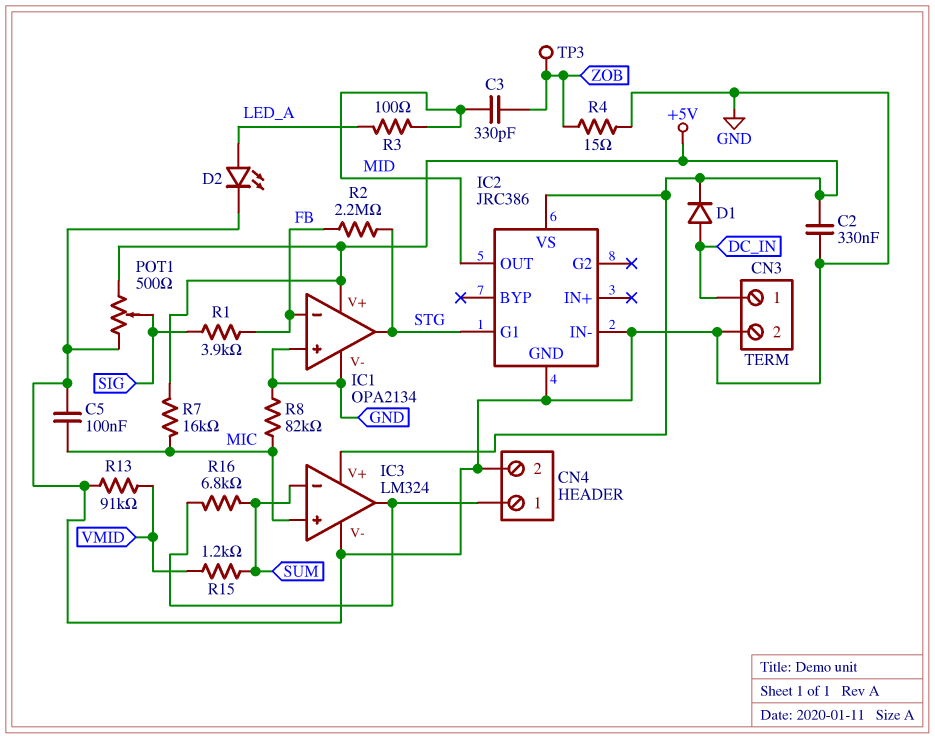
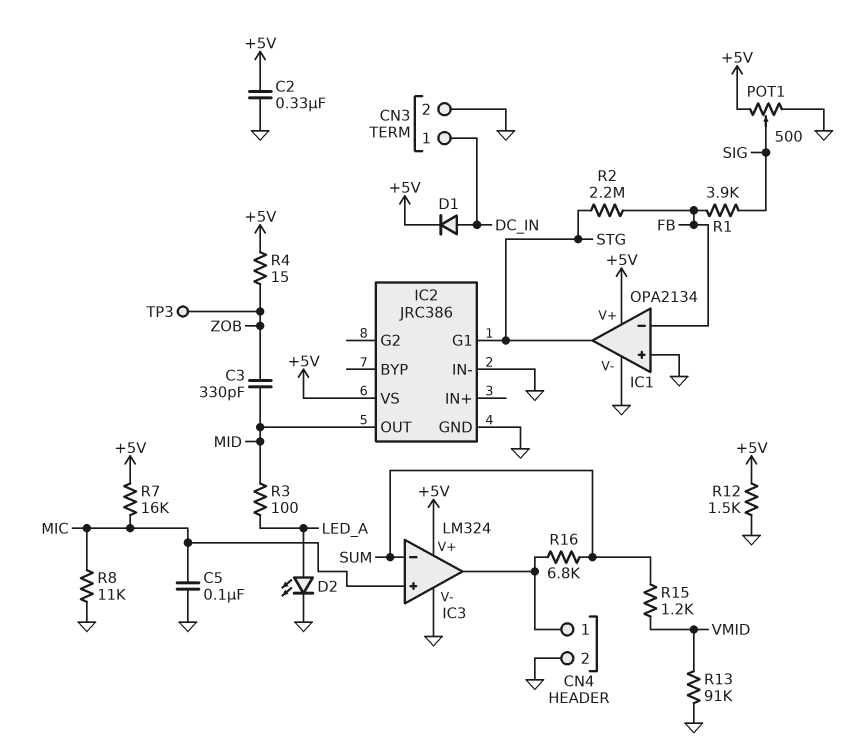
R4: 15 (GND, ZOB) -> 15 (+5V, ZOB)
R8: 82k (GND, MIC) -> 11k (GND, MIC)
R12: none -> 1.5k (+5V, GND)

